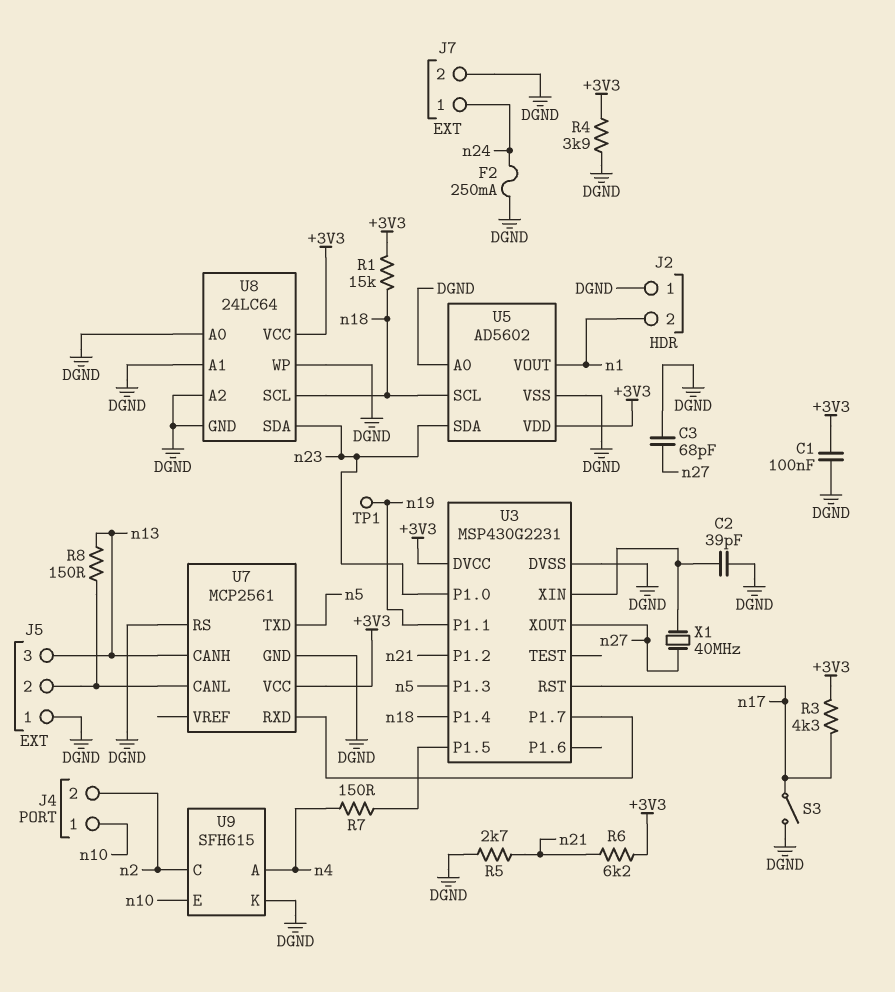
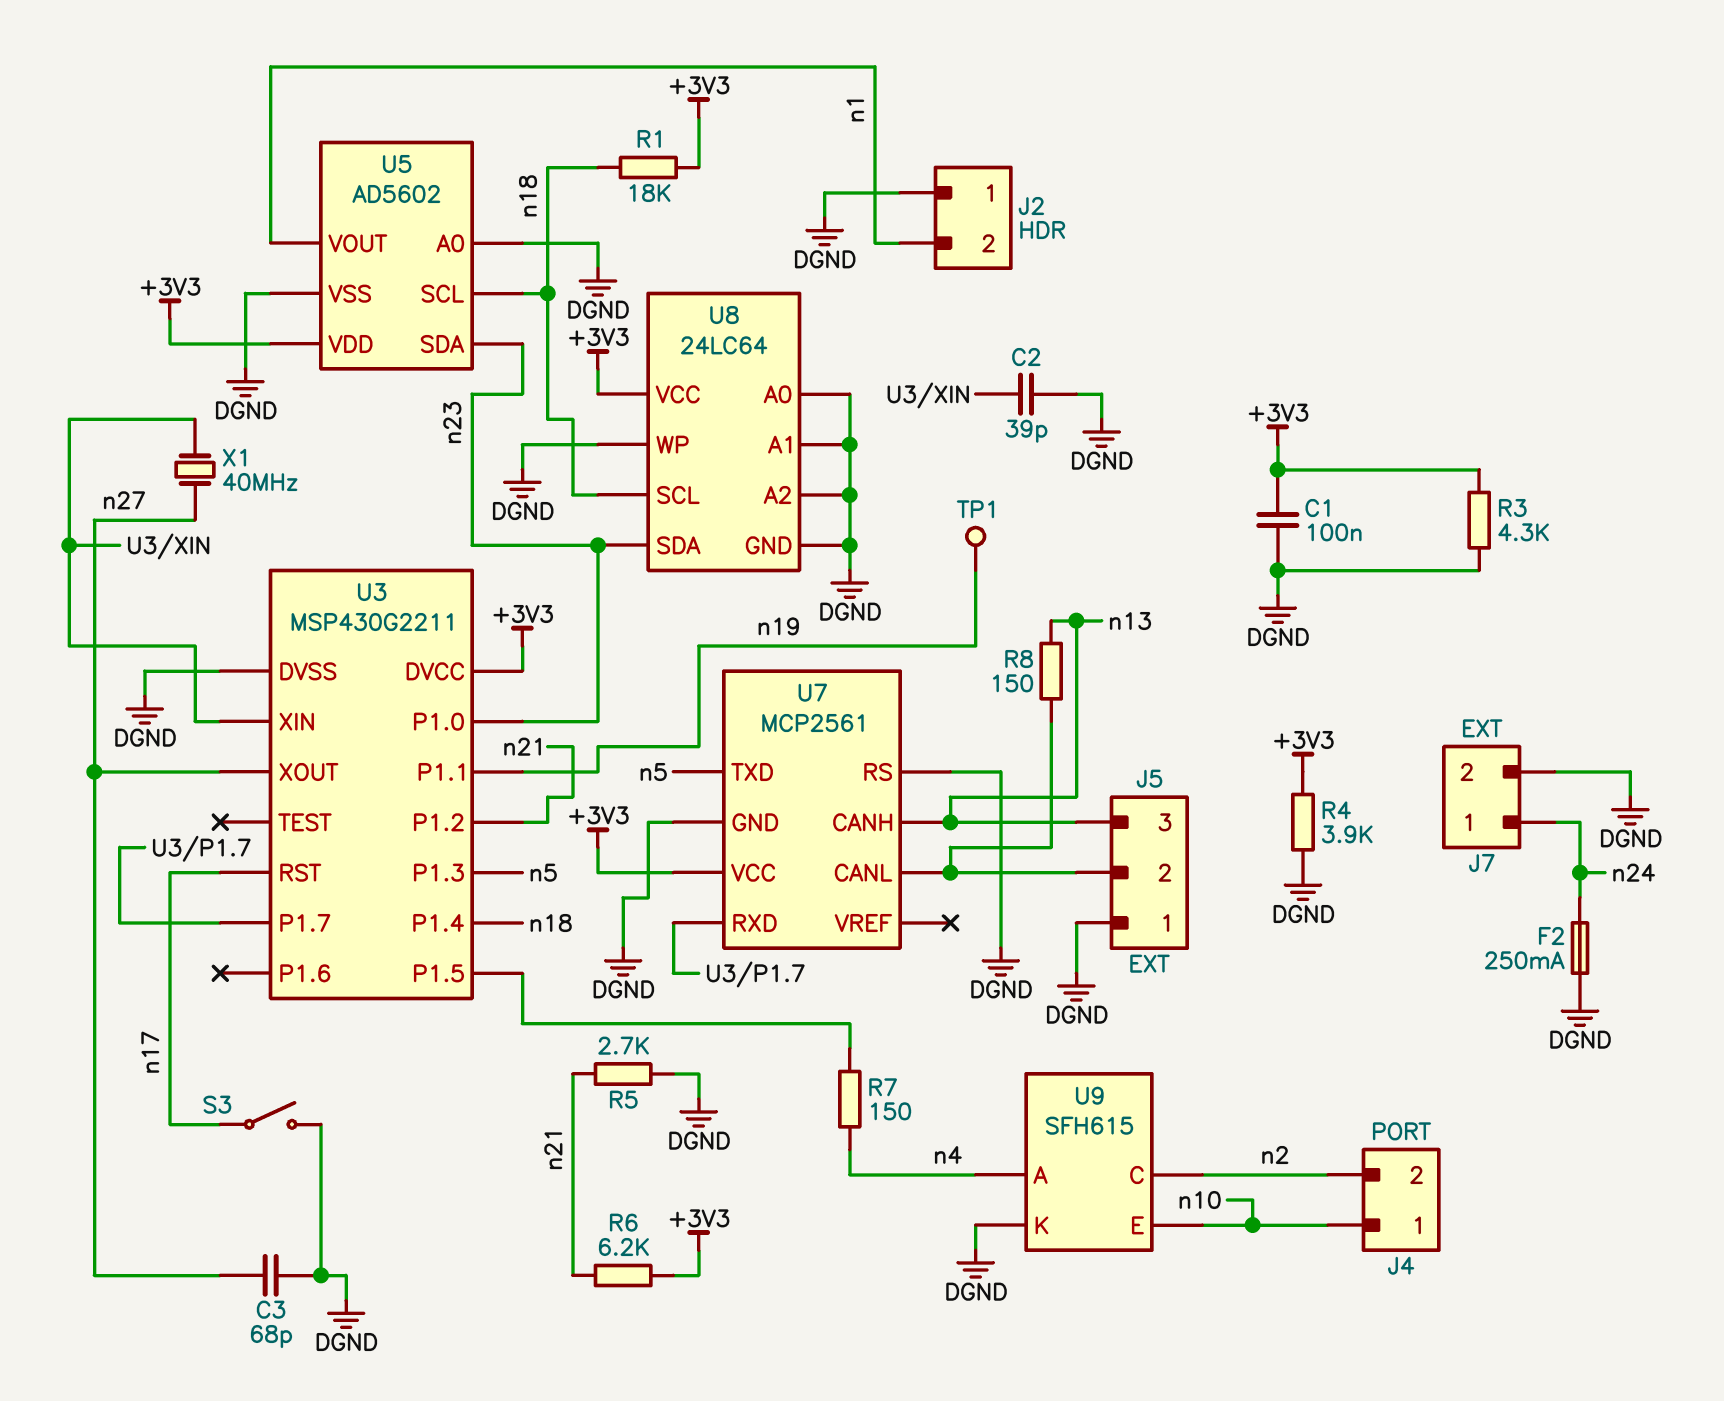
R1: 15k (+3V3, n18) -> 18k (+3V3, n18)
R3: 4.3k (+3V3, n17) -> 4.3k (+3V3, DGND)
U3: MSP430G2231 -> MSP430G2211

